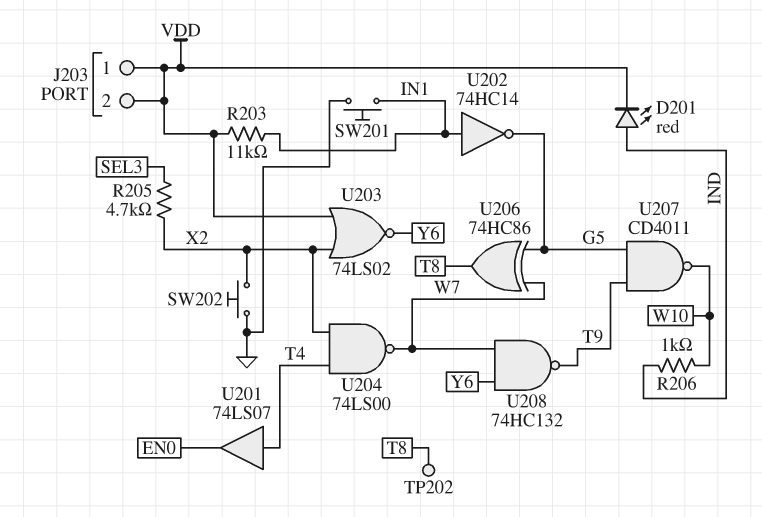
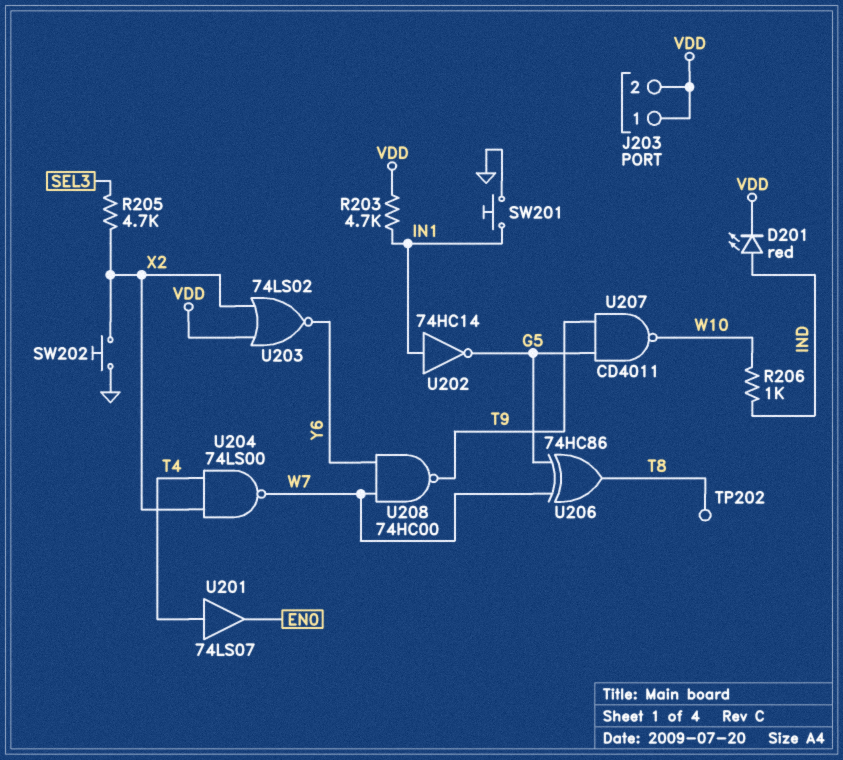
R203: 11k (IN1, VDD) -> 4.7k (IN1, VDD)
U208: NAND 74HC132 (in W7, in Y6, out T9) -> NAND 74HC00 (in W7, in Y6, out T9)

